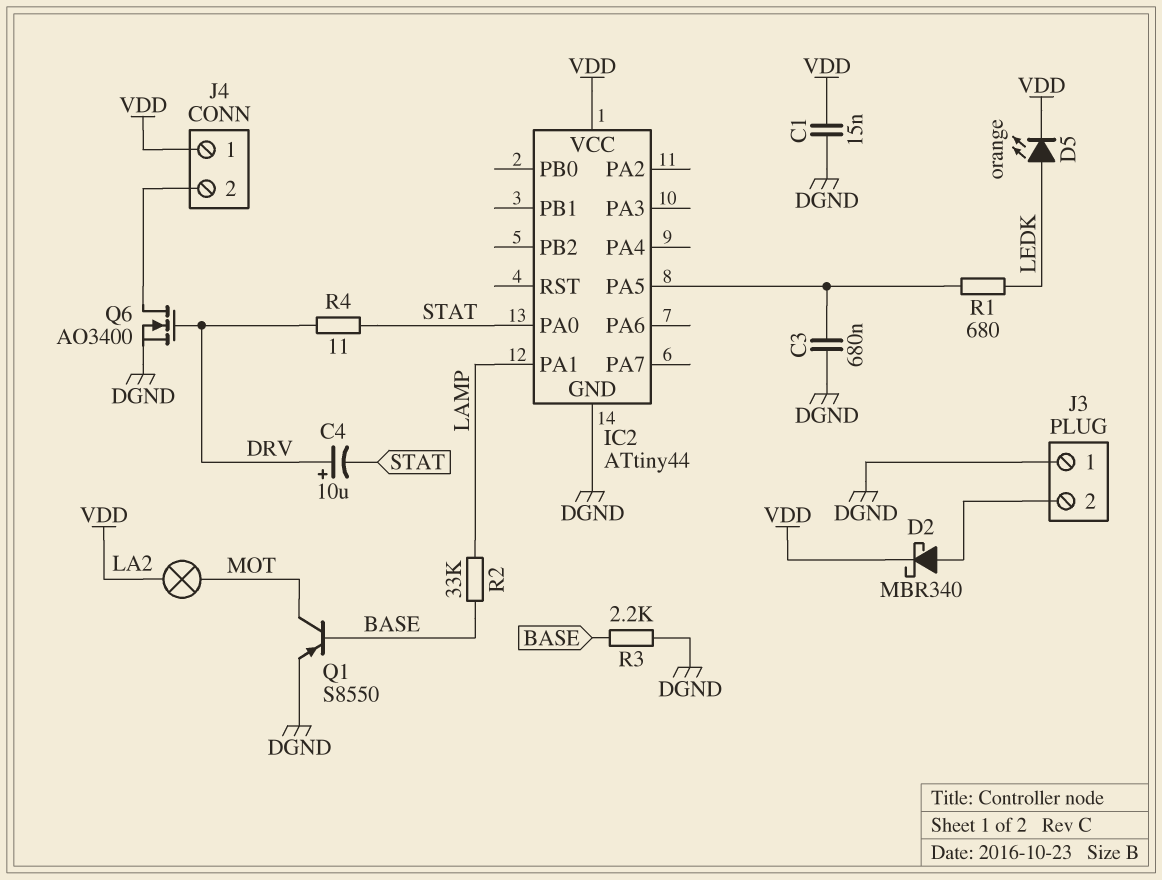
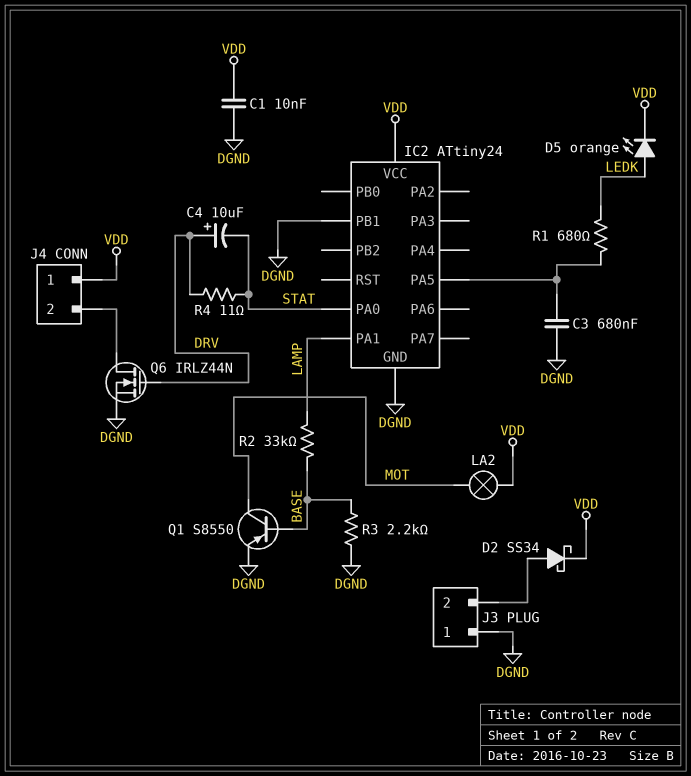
C1: 15nF (DGND, VDD) -> 10nF (DGND, VDD)
D2: schottky MBR340 (A J3/2, K VDD) -> schottky SS34 (A J3/2, K VDD)
IC2: ATtiny44 -> ATtiny24
IC2 pin PB1: none -> DGND
Q6: NMOS AO3400 (G DRV, D J4/2, S DGND) -> NMOS IRLZ44N (G DRV, D J4/2, S DGND)

